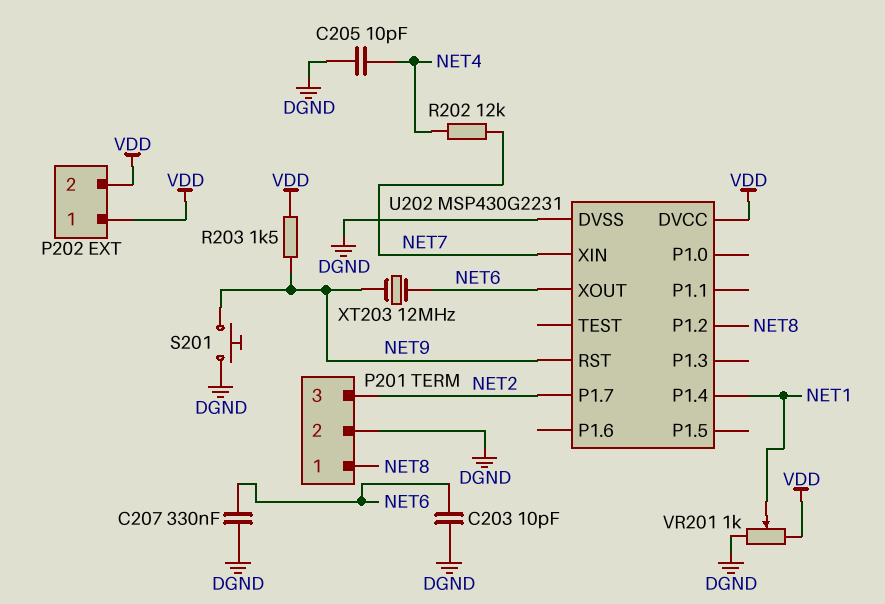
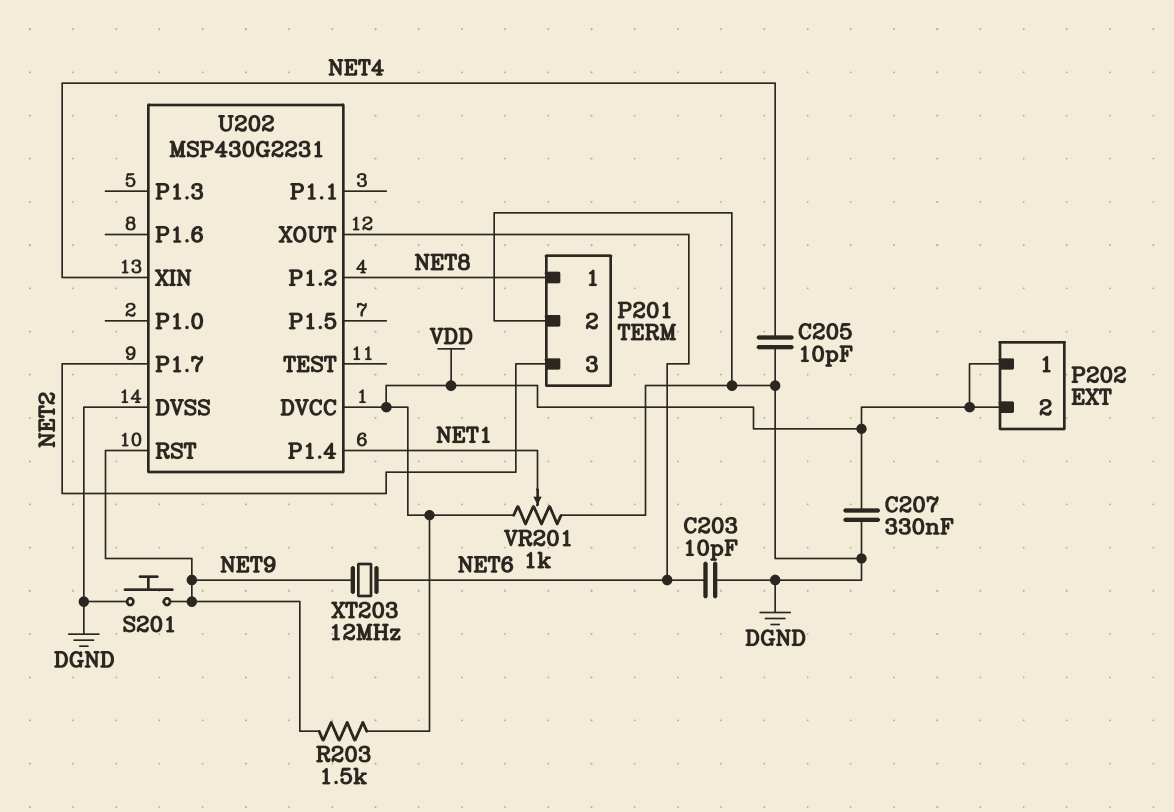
C207: 330nF (DGND, NET6) -> 330nF (DGND, VDD)
R202: 12k (NET4, NET7) -> none
U202 pin XIN: NET7 -> NET4

